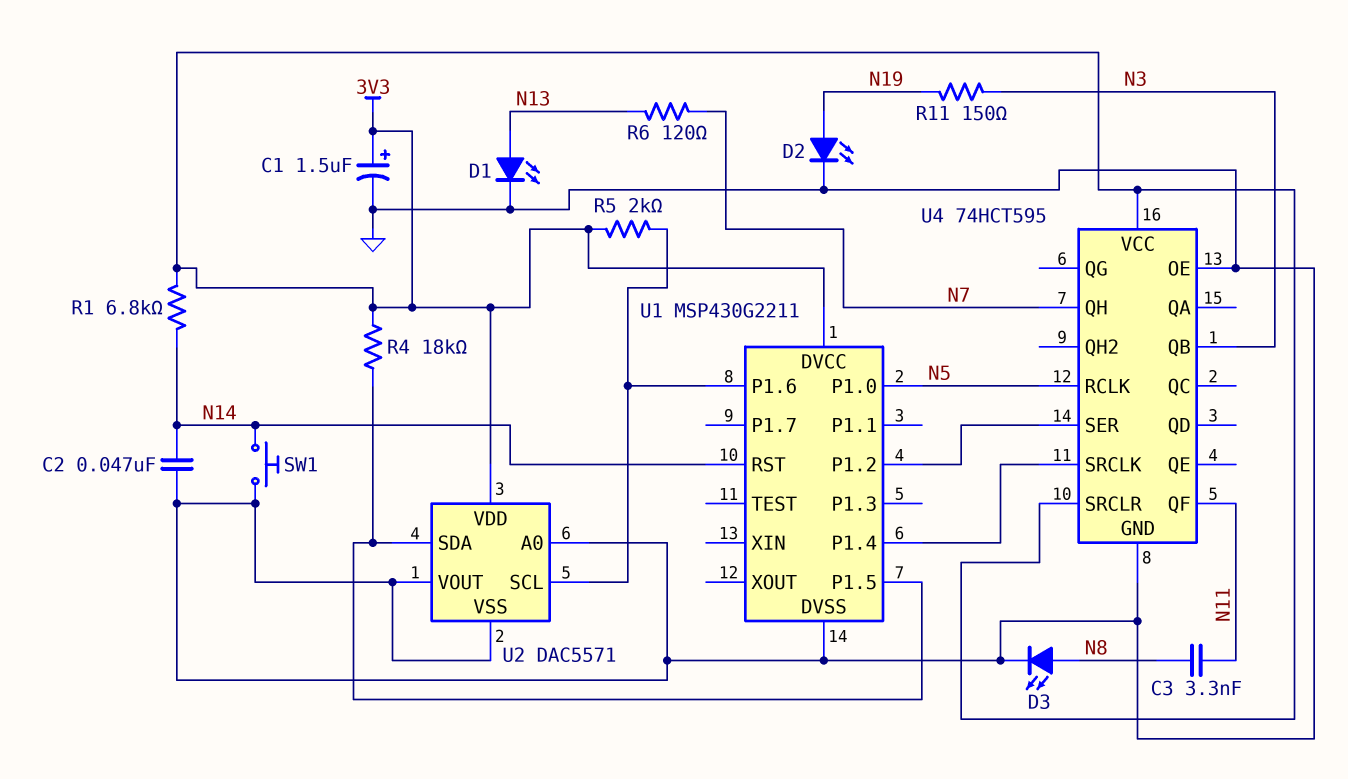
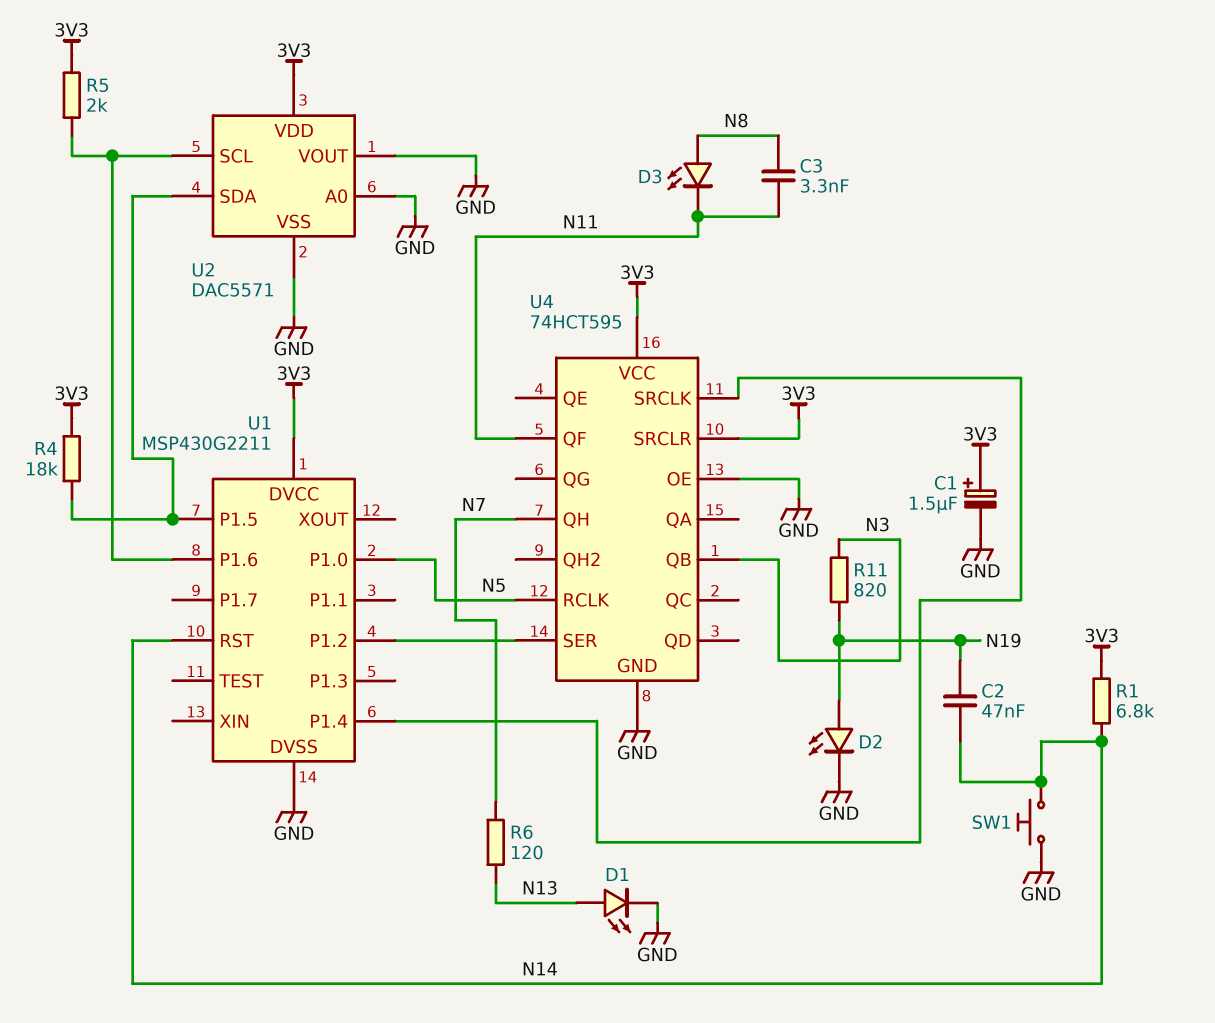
C2: 47nF (GND, N14) -> 47nF (N14, N19)
D3: LED (A N8, K GND) -> LED (A N8, K N11)
R11: 150 (N3, N19) -> 820 (N3, N19)

